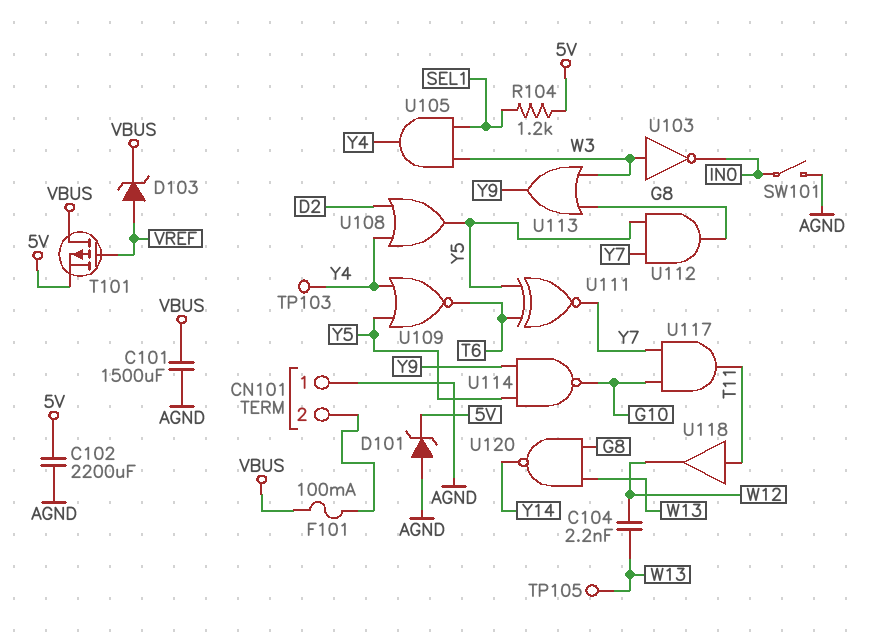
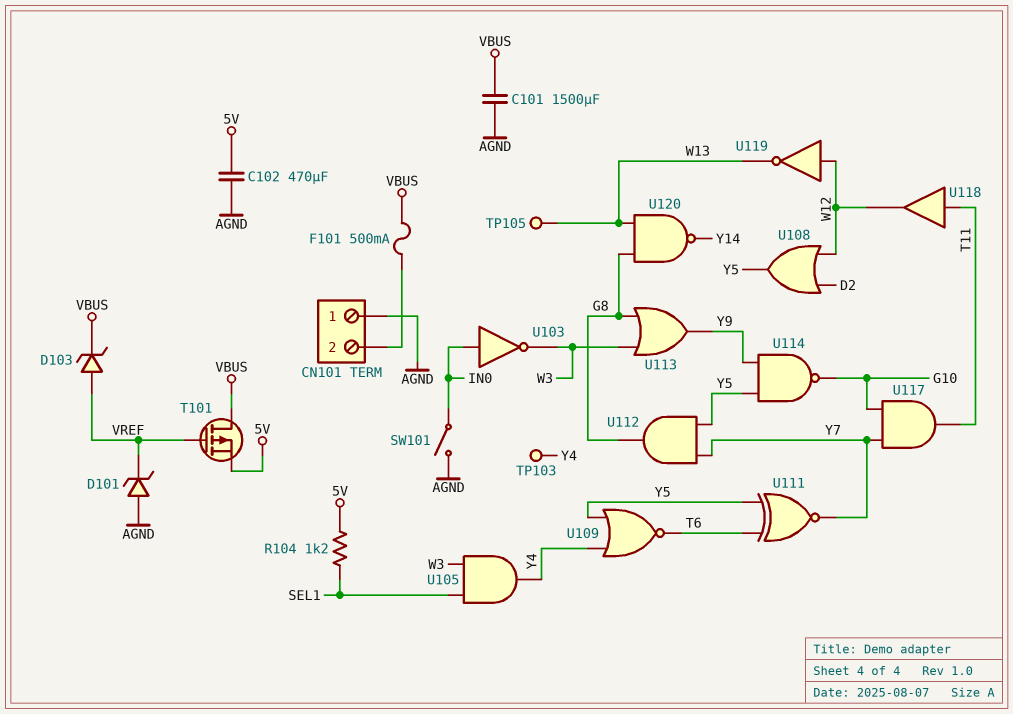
C102: 2200uF (5V, AGND) -> 470uF (5V, AGND)
C104: 2.2nF (W12, W13) -> none
D101: zener (A AGND, K 5V) -> zener (A AGND, K VREF)
F101: 100mA (CN101/2, VBUS) -> 500mA (CN101/2, VBUS)
U103: NOT (in W3, out IN0) -> NOT (in IN0, out W3)
U108: OR (in D2, in Y4, out Y5) -> OR (in D2, in W12, out Y5)
U119: none -> NOT (in W12, out W13)

